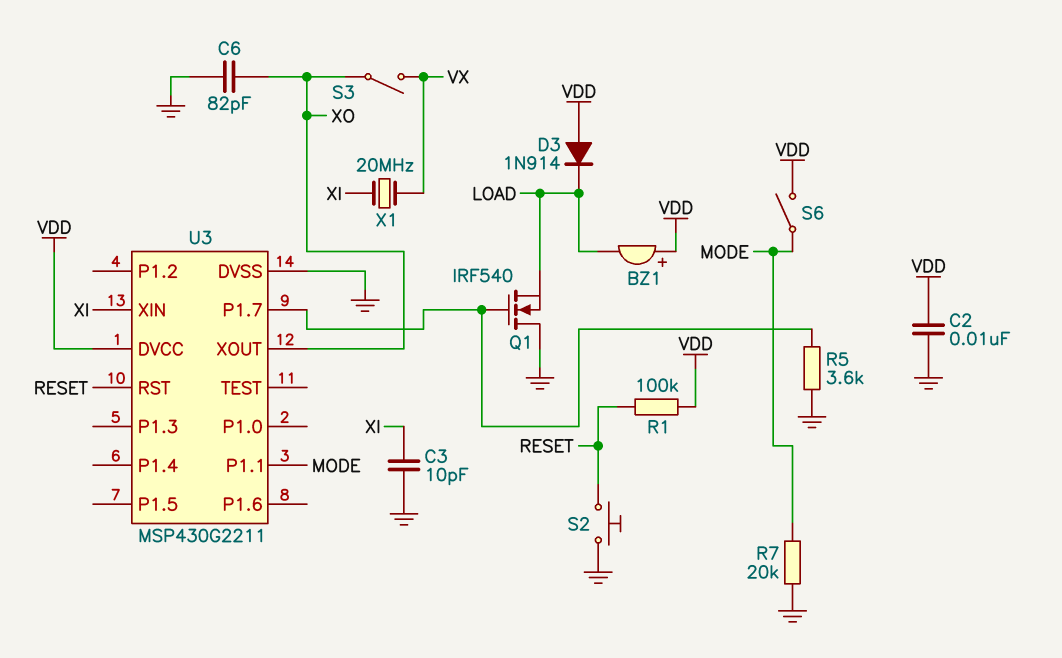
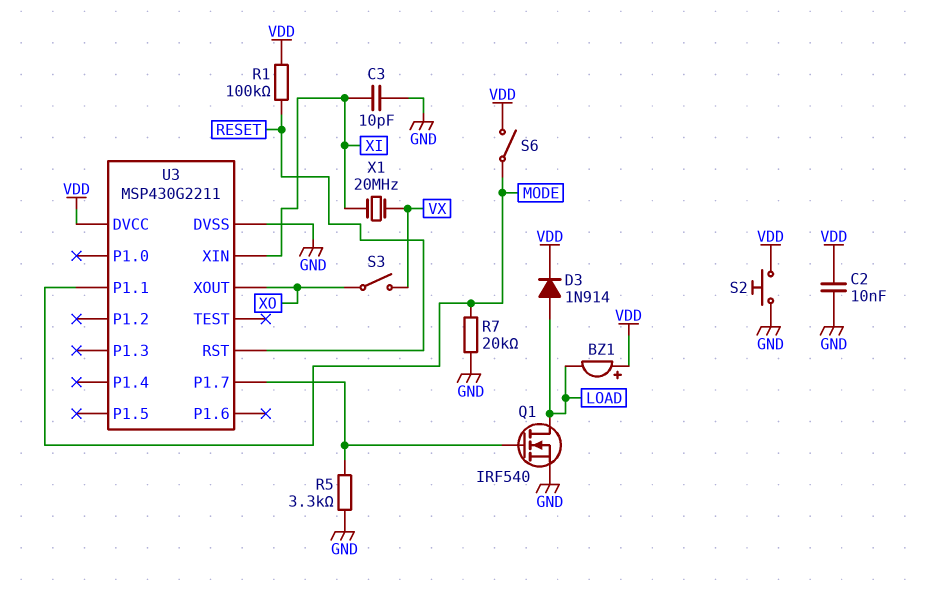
C6: 82pF (GND, XO) -> none
D3: diode 1N914 (A VDD, K LOAD) -> diode 1N914 (A LOAD, K VDD)
Q1: NMOS IRF540 (G U3/P1.7, D GND, S LOAD) -> NMOS IRF540 (G U3/P1.7, D LOAD, S GND)
R5: 3.6k (GND, U3/P1.7) -> 3.3k (GND, U3/P1.7)
S2: button (GND, RESET) -> button (GND, VDD)

